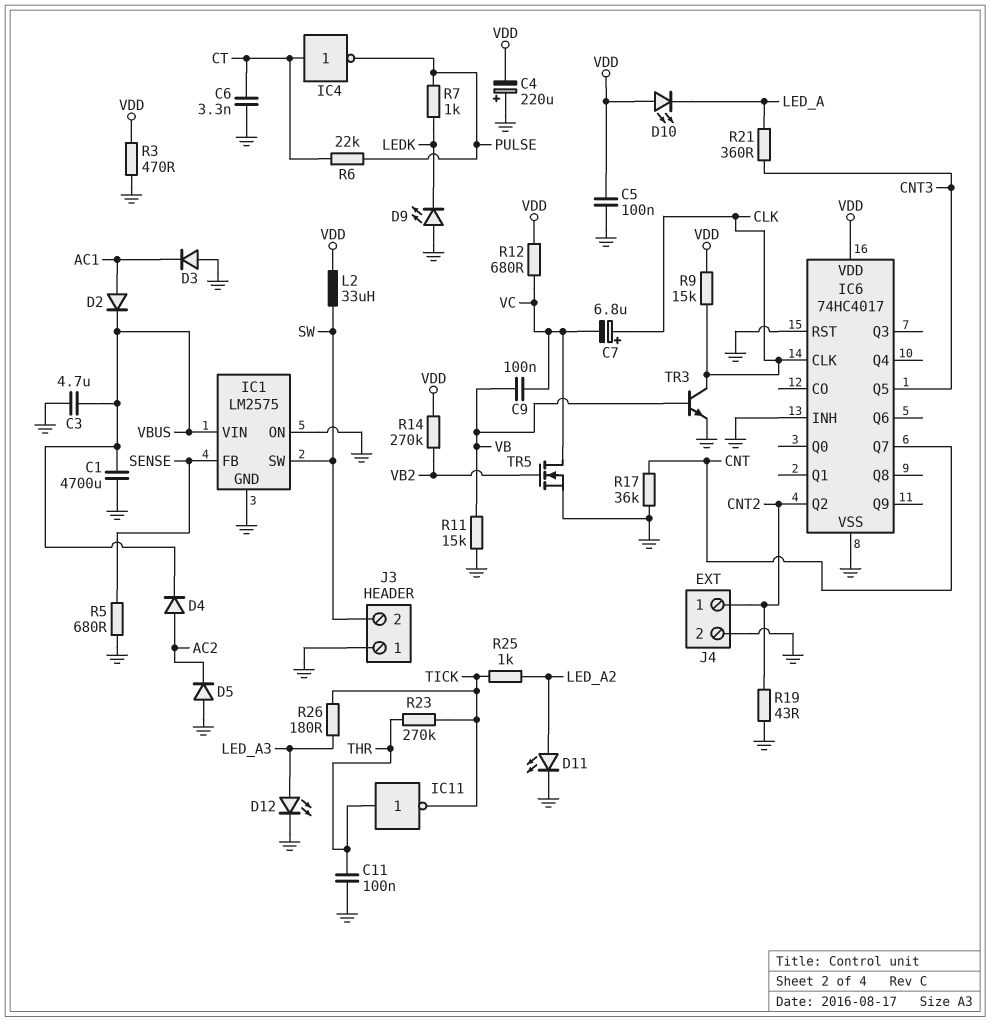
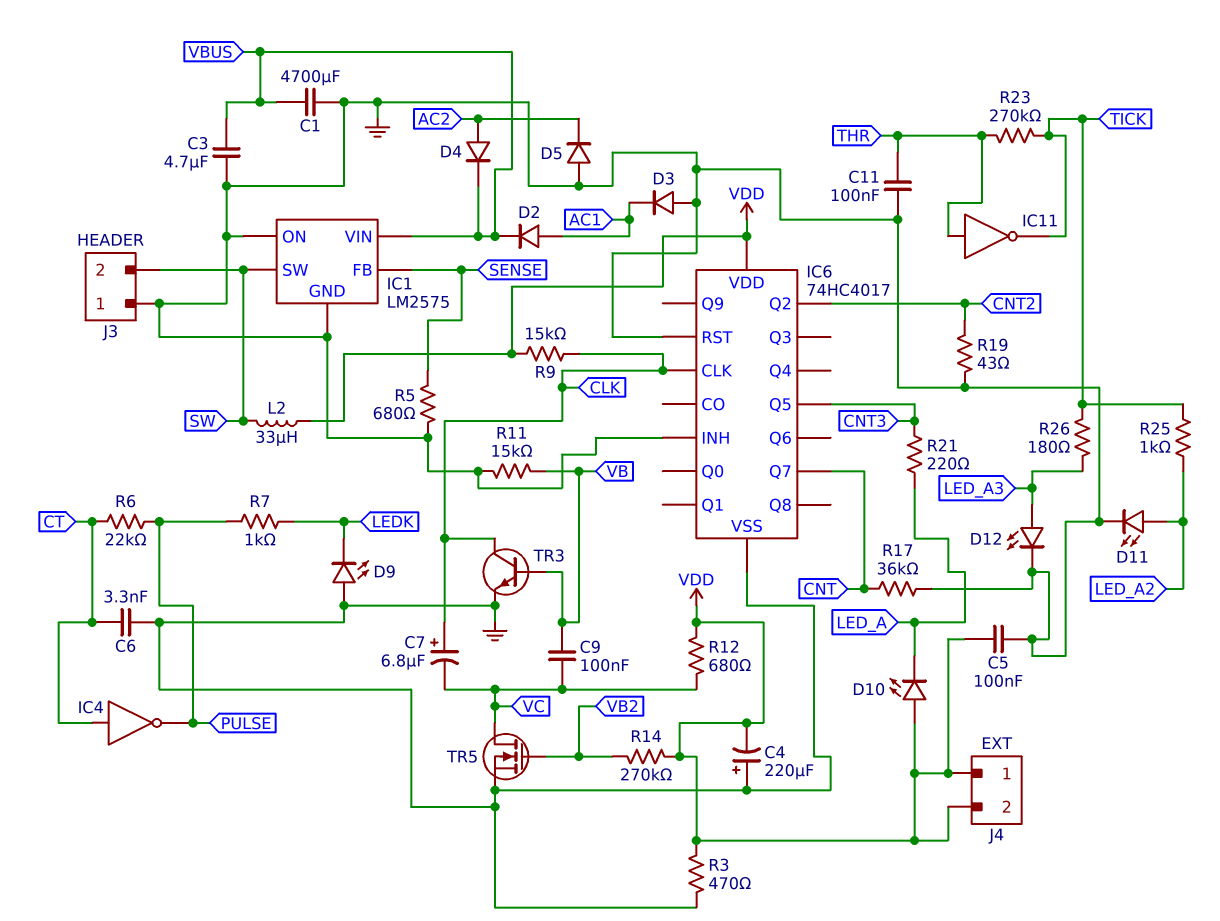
J4 pin 1: CNT2 -> VDD
J4 pin 2: GND -> VDD
R21: 360 (CNT3, LED_A) -> 220 (CNT3, LED_A)

